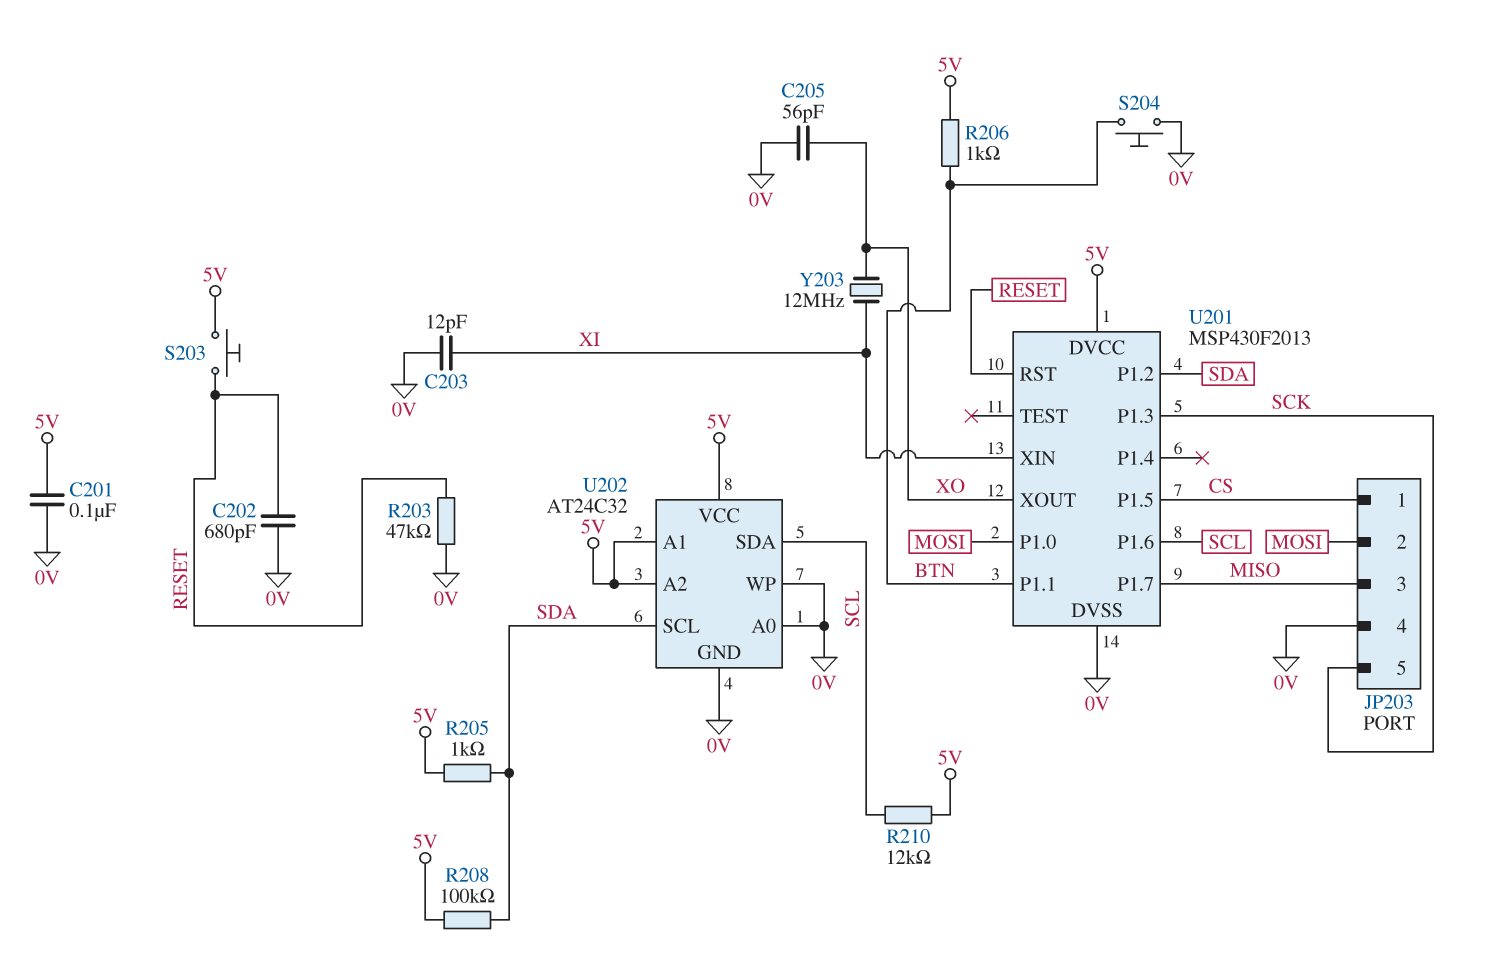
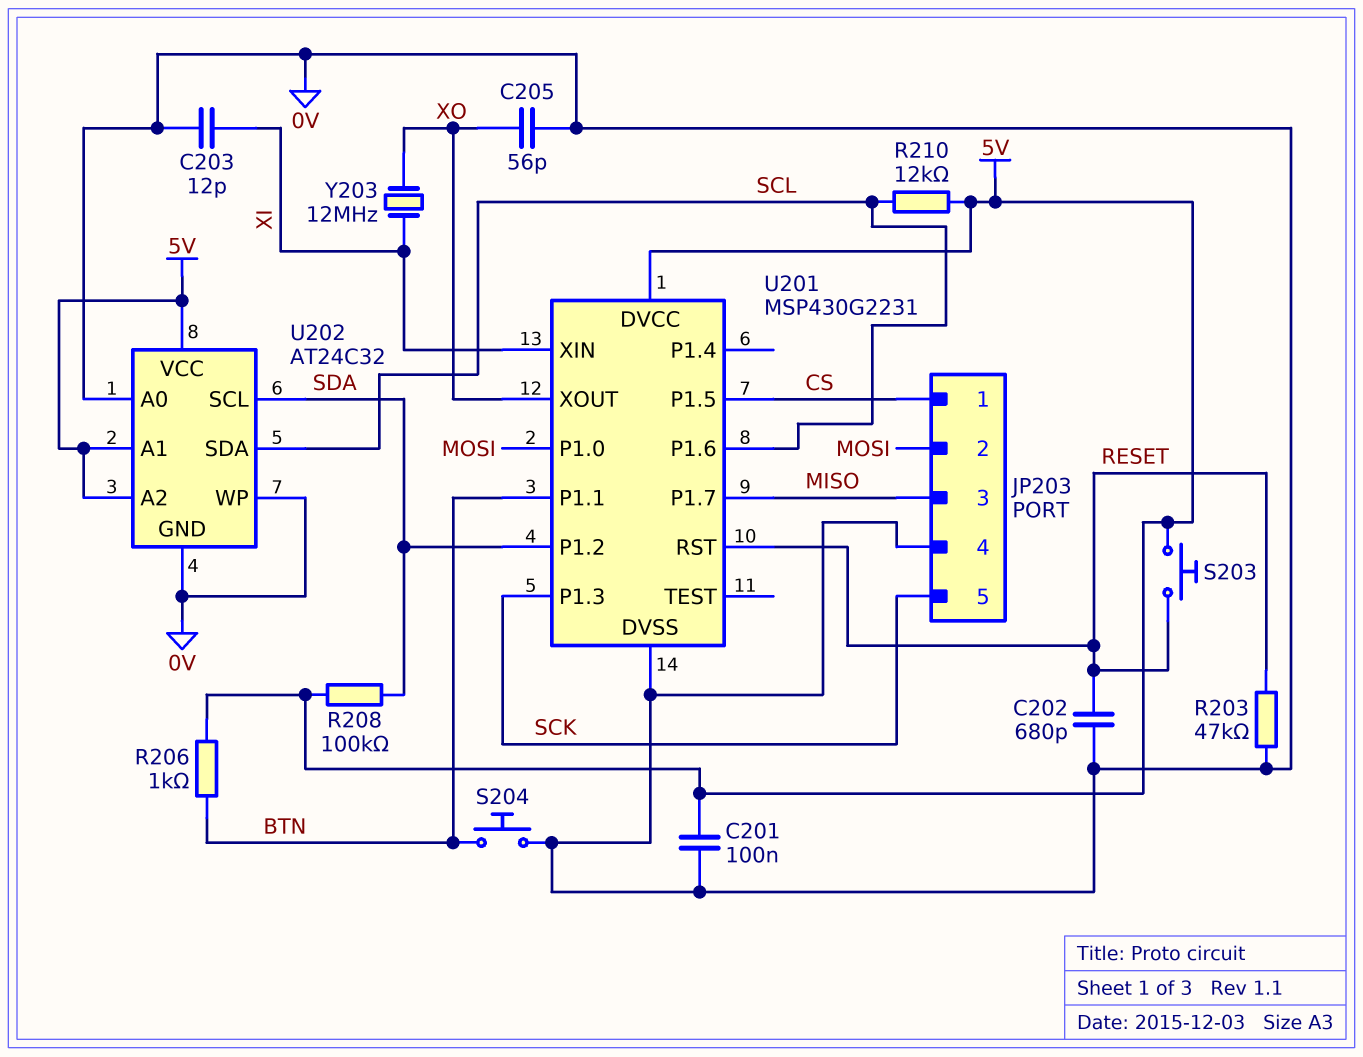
R205: 1k (5V, SDA) -> none
U201: MSP430F2013 -> MSP430G2231

